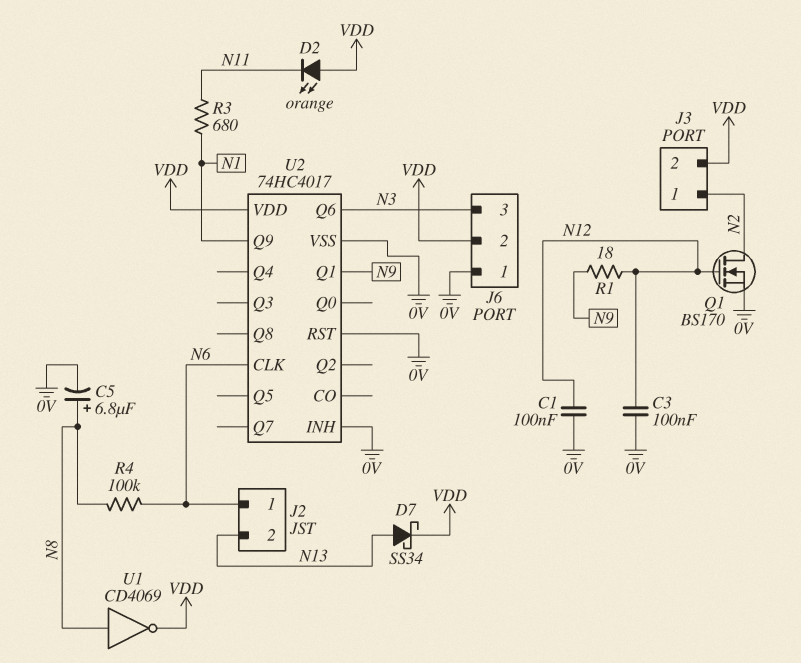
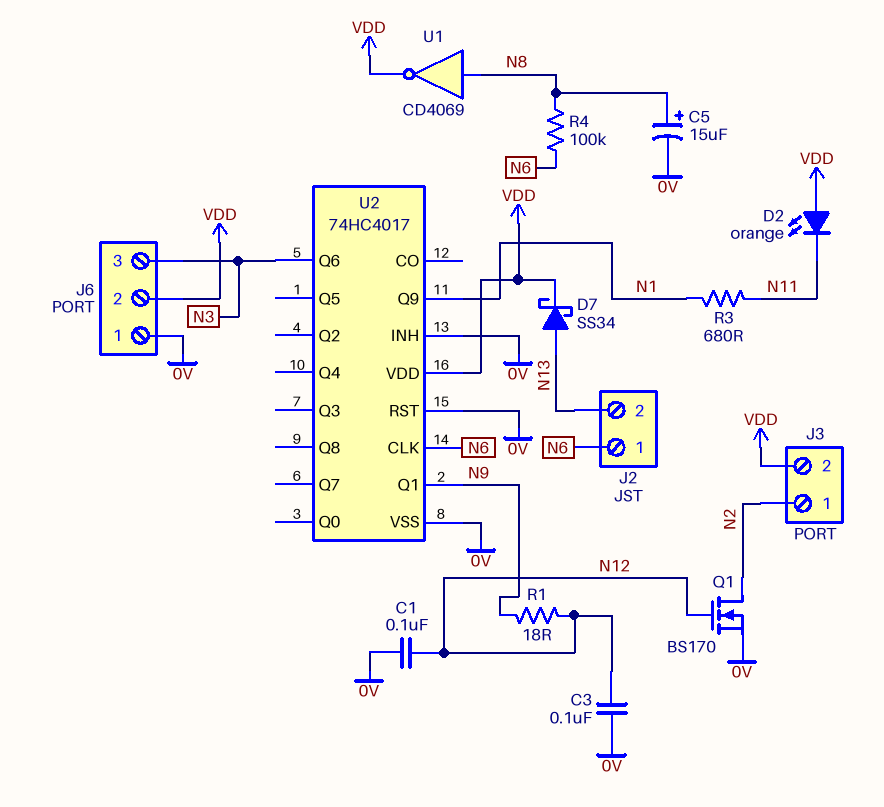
C5: 6.8uF (plus N8, minus 0V) -> 15uF (plus N8, minus 0V)

